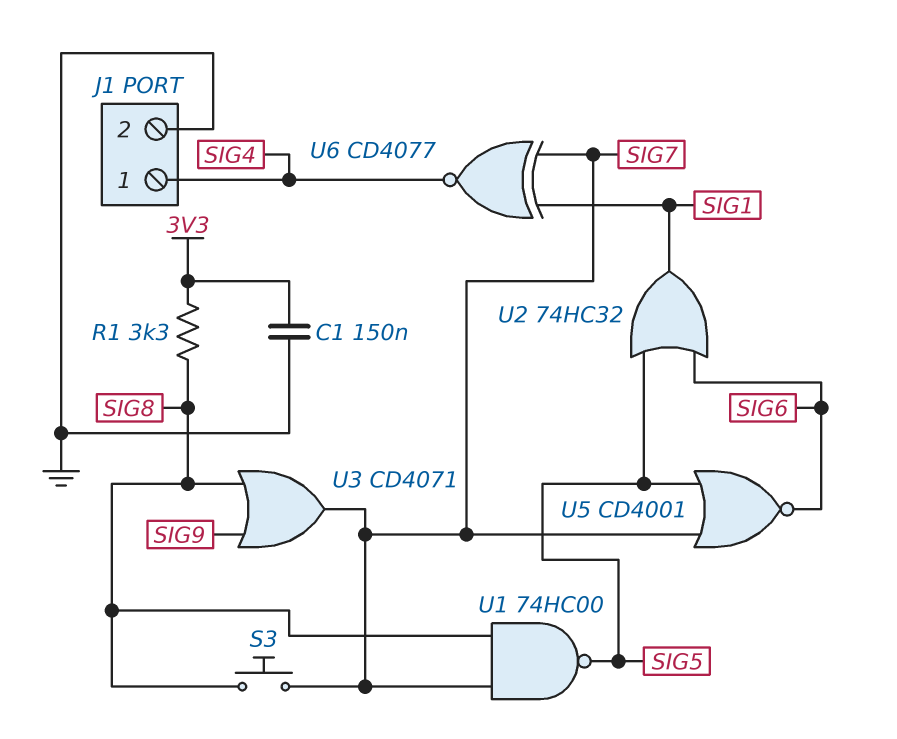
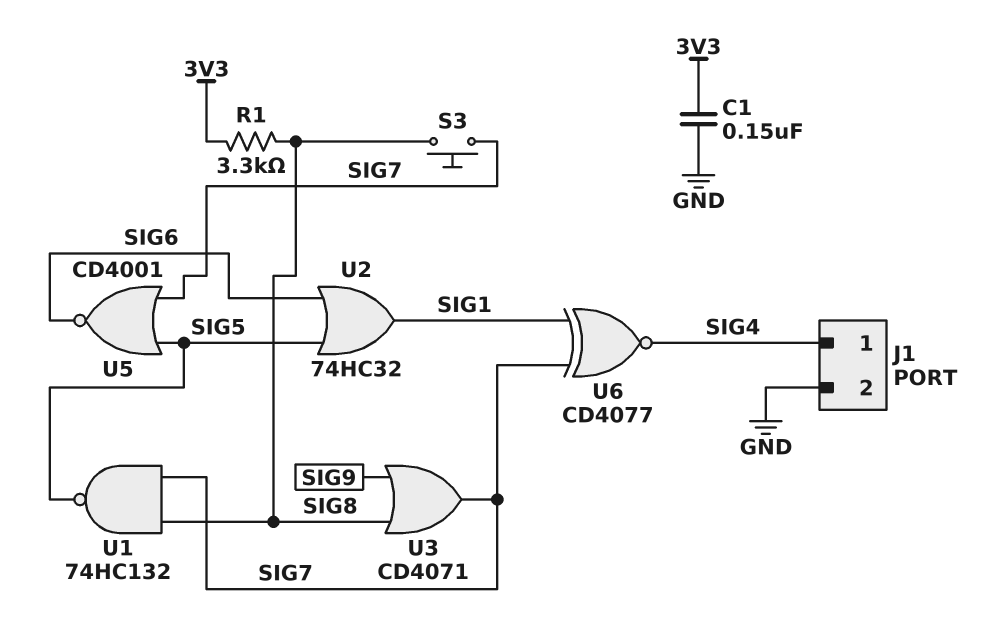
U1: NAND 74HC00 (in SIG7, in SIG8, out SIG5) -> NAND 74HC132 (in SIG7, in SIG8, out SIG5)

